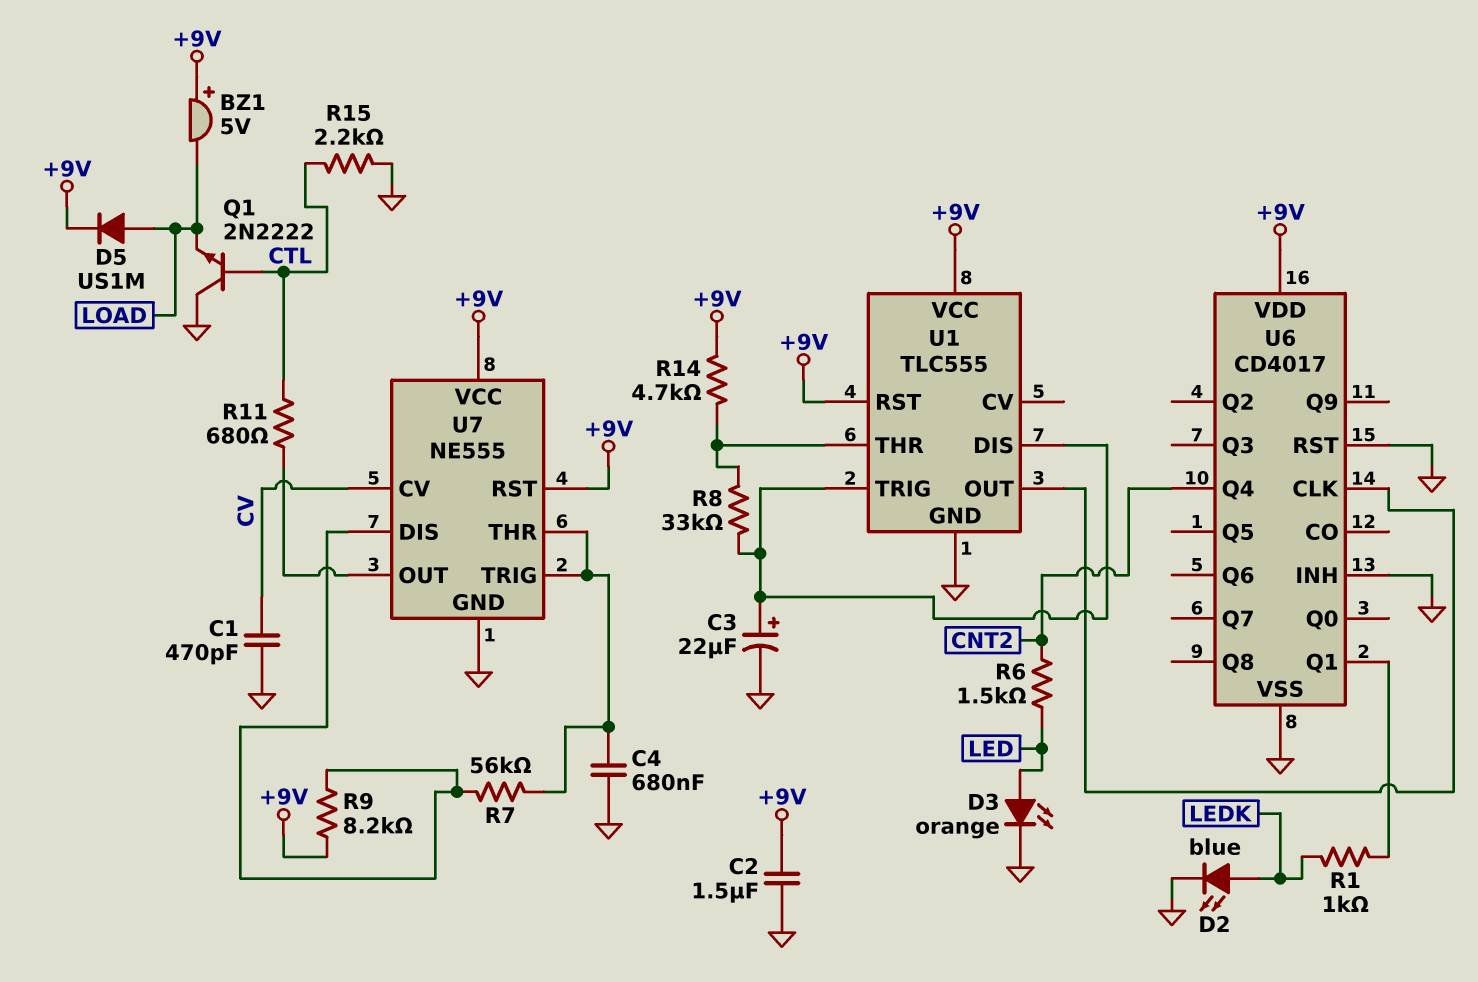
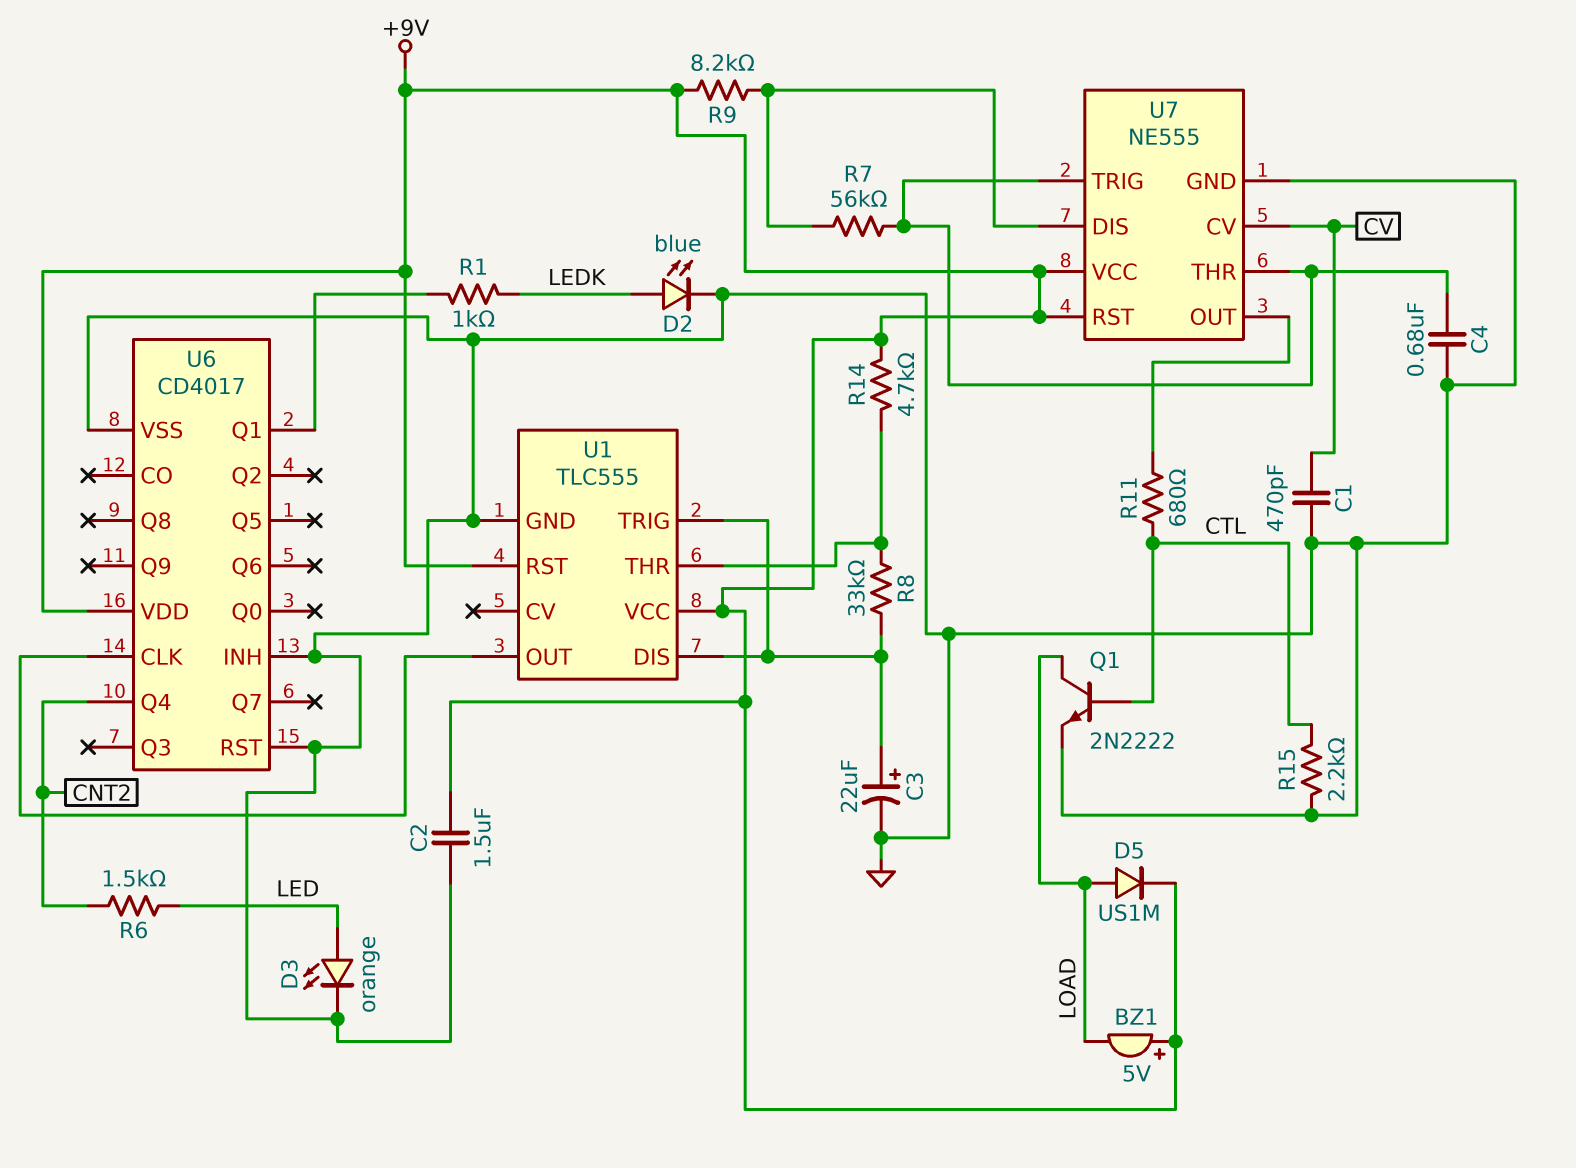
Q1: NPN 2N2222 (B CTL, C GND, E LOAD) -> NPN 2N2222 (B CTL, C LOAD, E GND)

